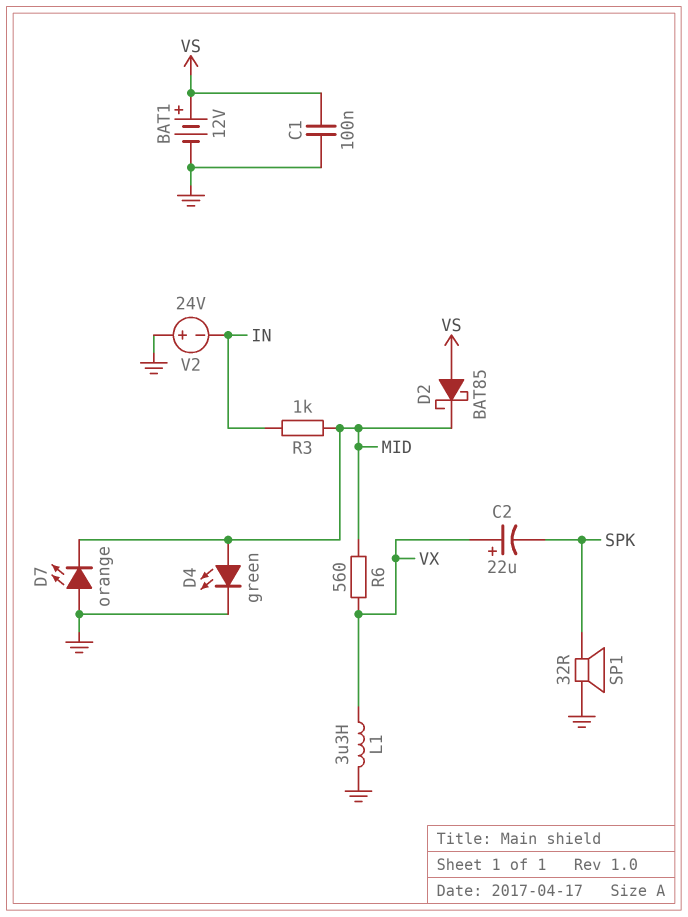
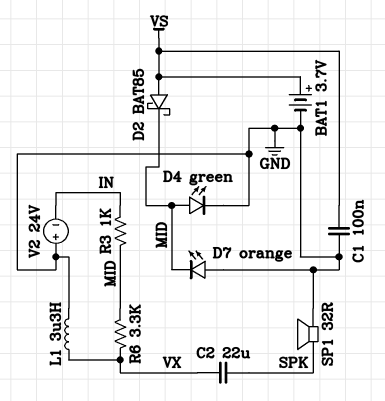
BAT1: 12V (plus VS, minus GND) -> 3.7V (plus VS, minus GND)
C2: 22uF (plus VX, minus SPK) -> 22uF (SPK, VX)
R6: 560 (MID, VX) -> 3.3k (MID, VX)

